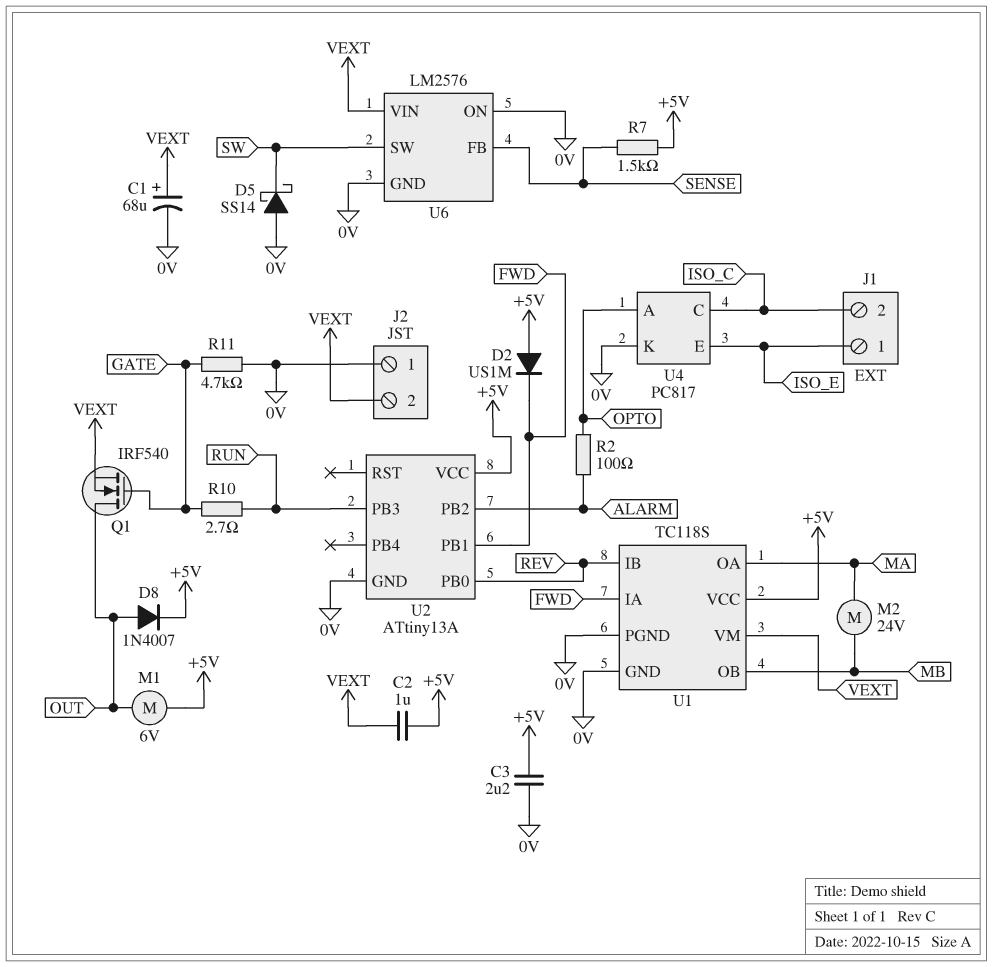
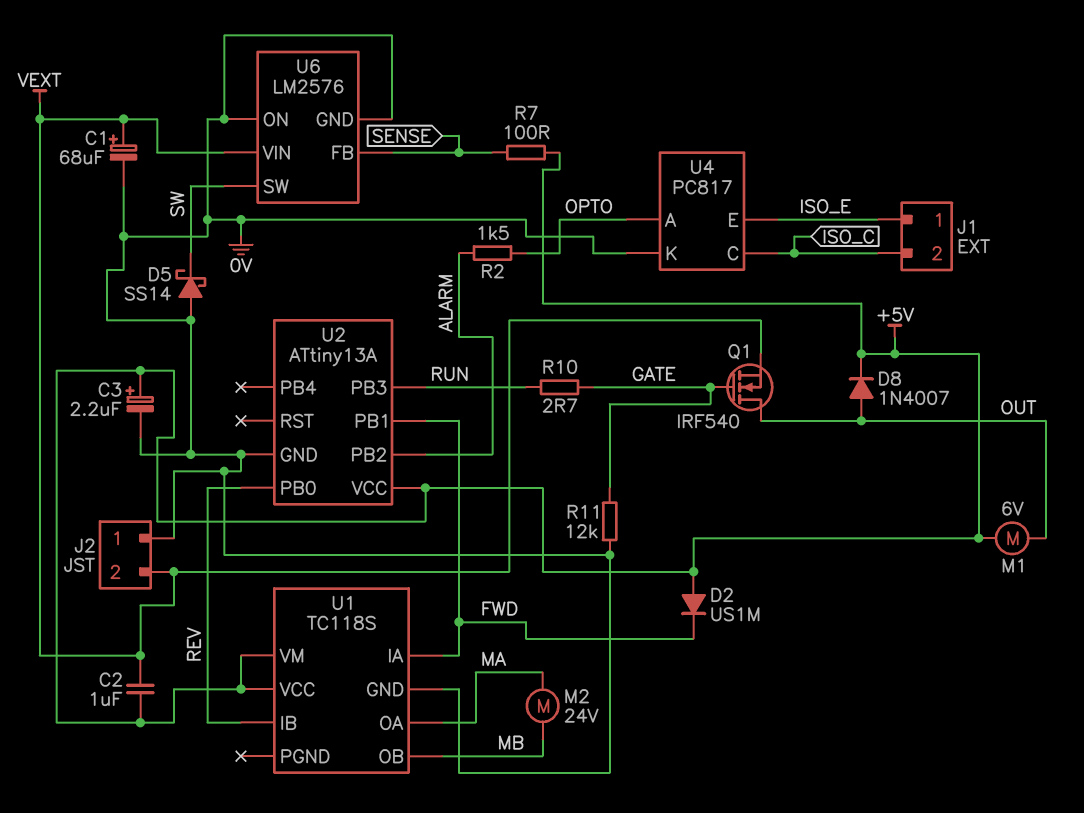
C3: 2.2uF (+5V, 0V) -> 2.2uF (plus +5V, minus 0V)
R2: 100 (ALARM, OPTO) -> 1.5k (ALARM, OPTO)
R7: 1.5k (+5V, SENSE) -> 100 (+5V, SENSE)
R11: 4.7k (0V, GATE) -> 12k (0V, GATE)
U1 pin PGND: 0V -> none
U1 pin VM: VEXT -> +5V

